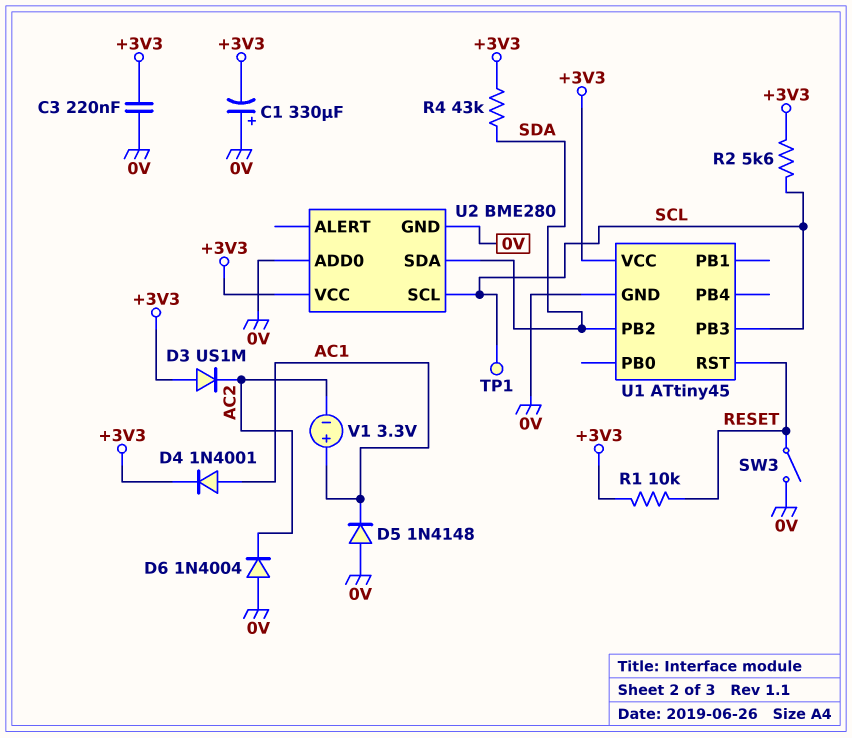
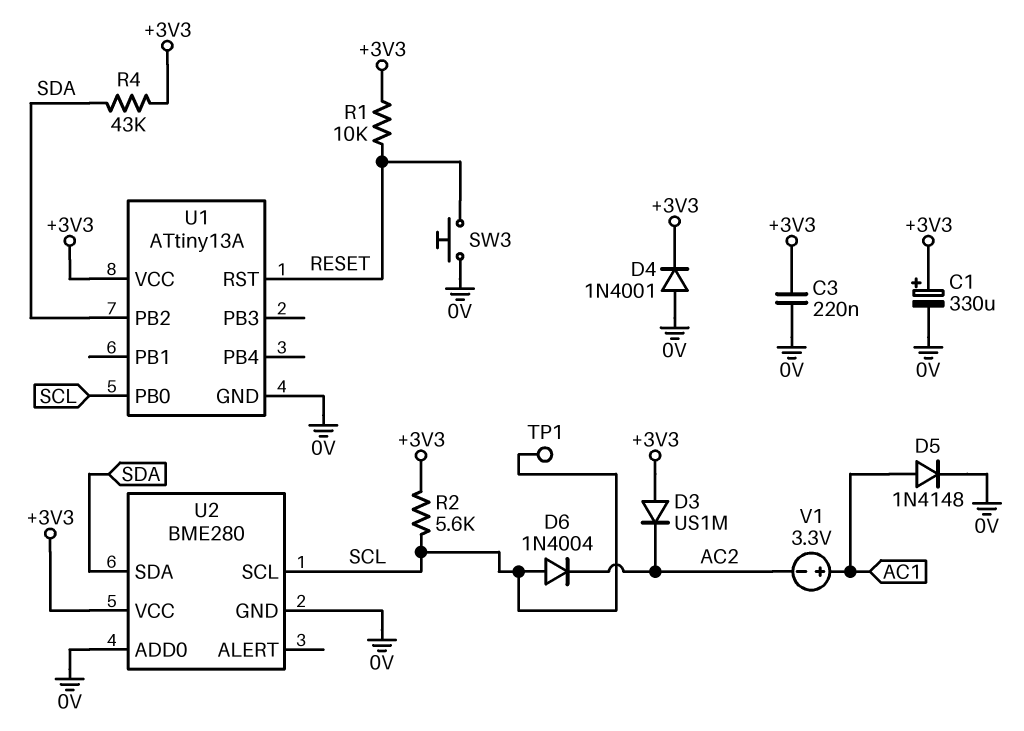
C1: 330uF (plus 0V, minus +3V3) -> 330uF (plus +3V3, minus 0V)
D4: diode 1N4001 (A AC1, K +3V3) -> diode 1N4001 (A 0V, K +3V3)
D5: diode 1N4148 (A 0V, K AC1) -> diode 1N4148 (A AC1, K 0V)
D6: diode 1N4004 (A 0V, K AC2) -> diode 1N4004 (A SCL, K AC2)
SW3: switch (0V, RESET) -> button (0V, RESET)
U1: ATtiny45 -> ATtiny13A
U1 pin PB0: none -> SCL
U1 pin PB3: SCL -> none

